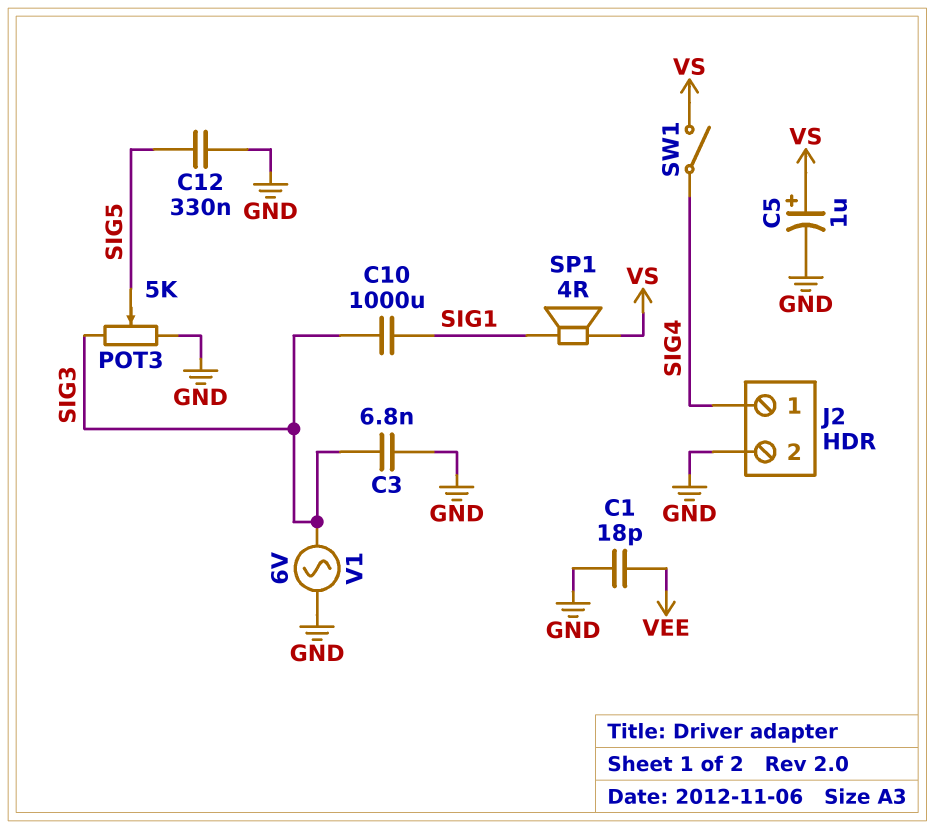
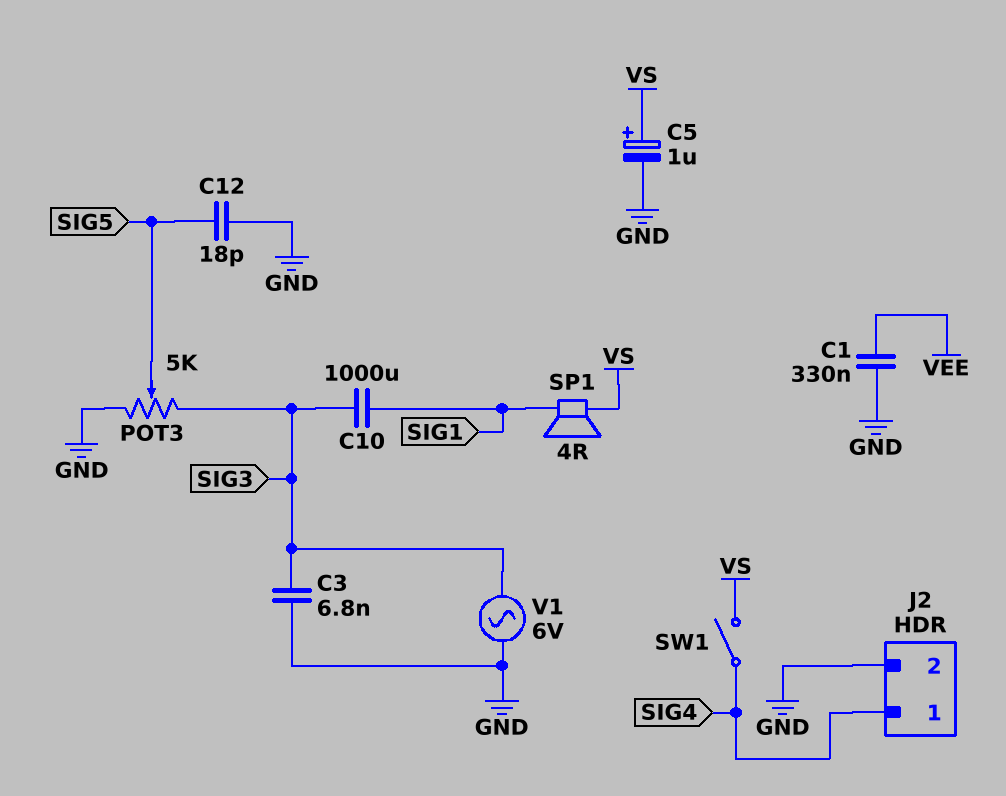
C1: 18pF (GND, VEE) -> 330nF (GND, VEE)
C12: 330nF (GND, SIG5) -> 18pF (GND, SIG5)

